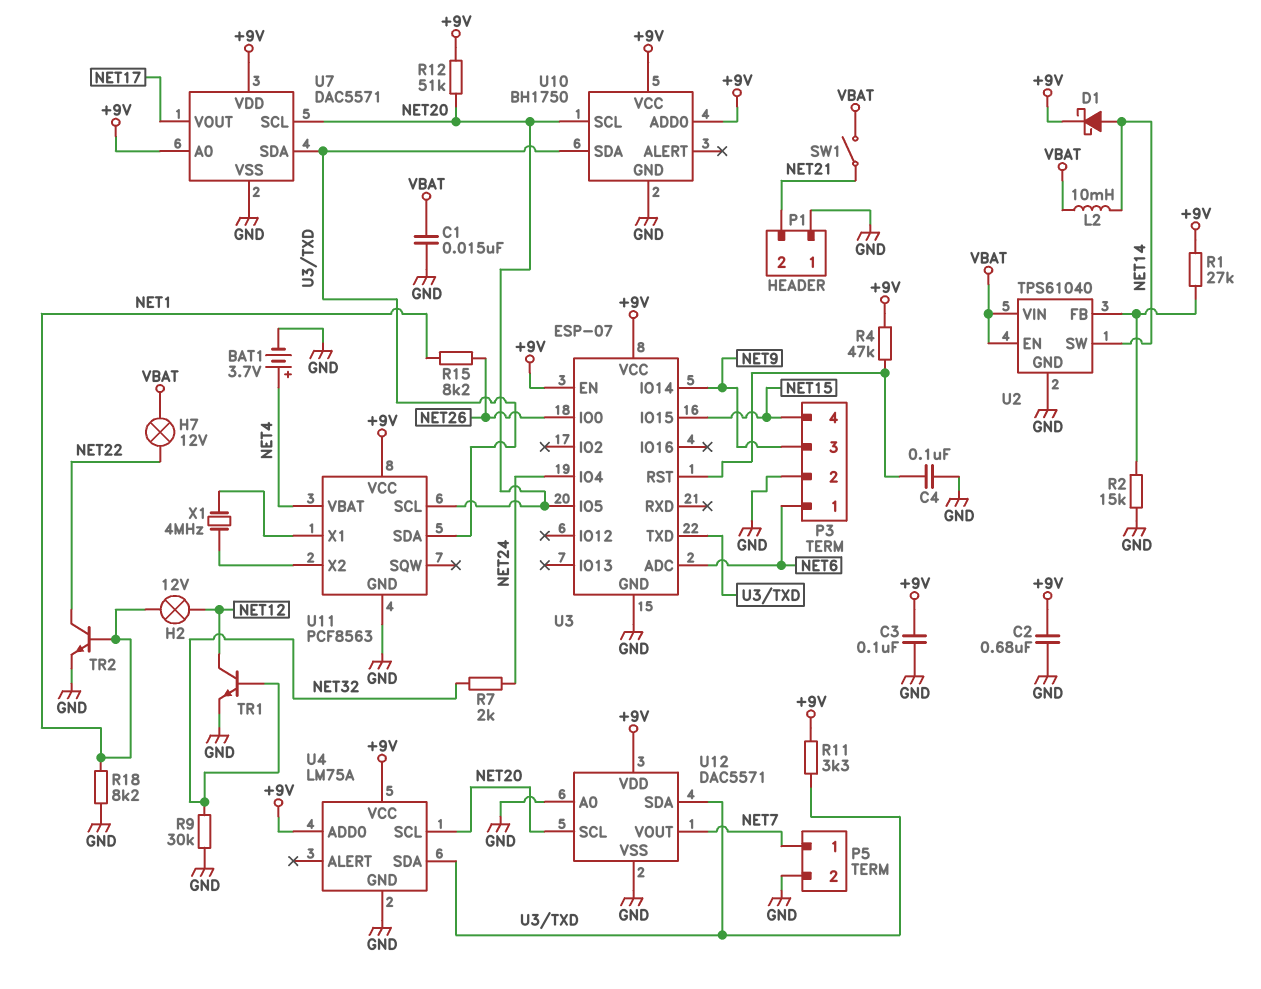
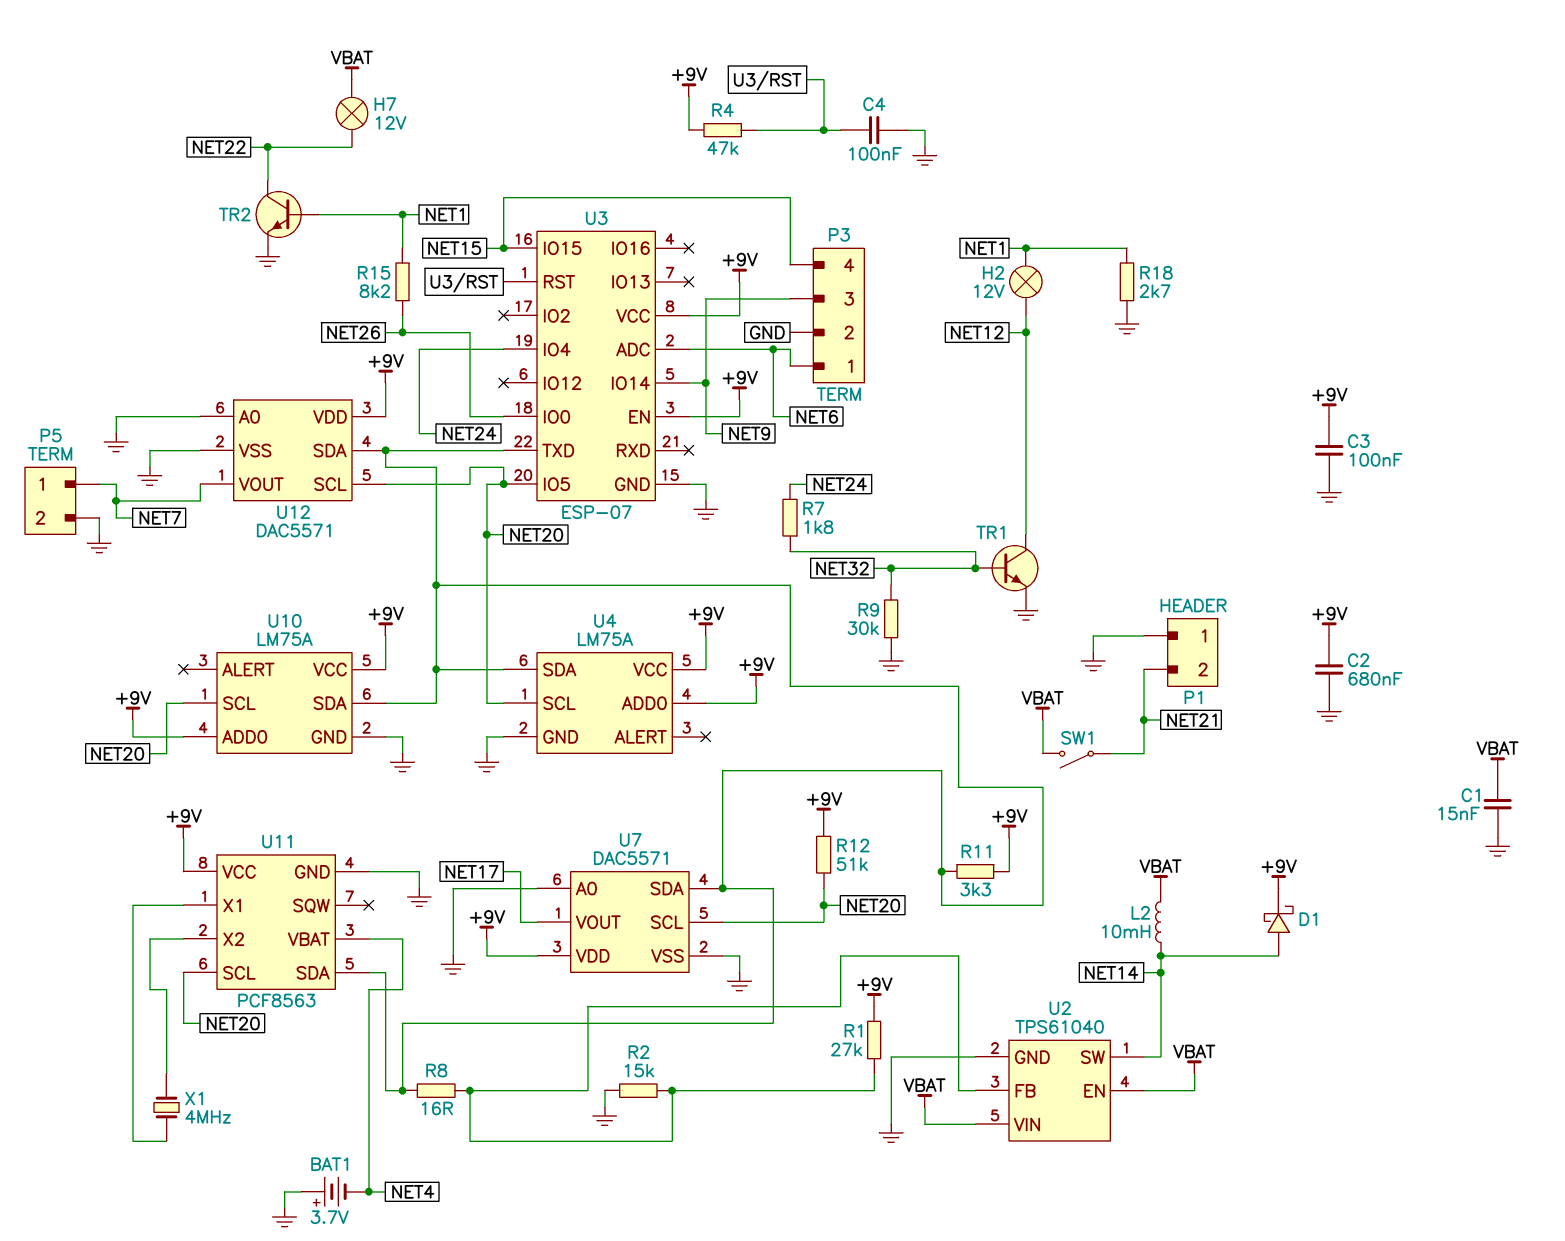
BAT1: 3.7V (plus NET4, minus GND) -> 3.7V (plus GND, minus NET4)
R7: 2k (NET24, NET32) -> 1.8k (NET24, NET32)
R8: none -> 16 (U2/FB, U3/TXD)
R18: 8.2k (GND, NET1) -> 2.7k (GND, NET1)
U7 pin A0: +9V -> GND
U10: BH1750 -> LM75A

